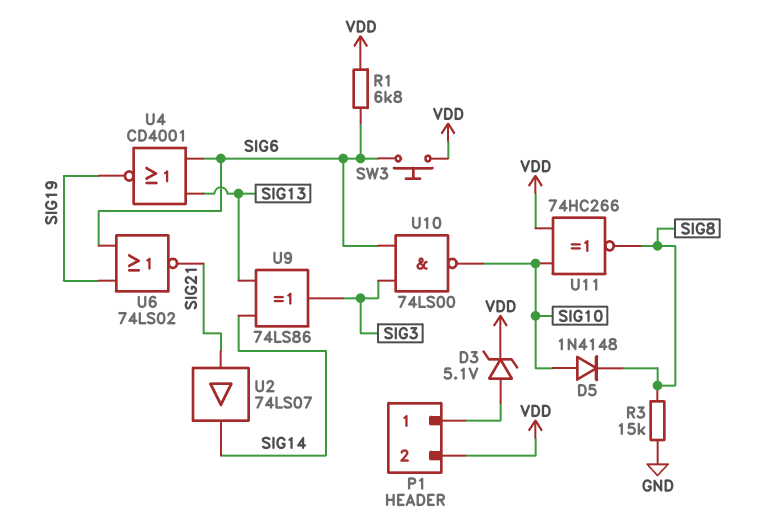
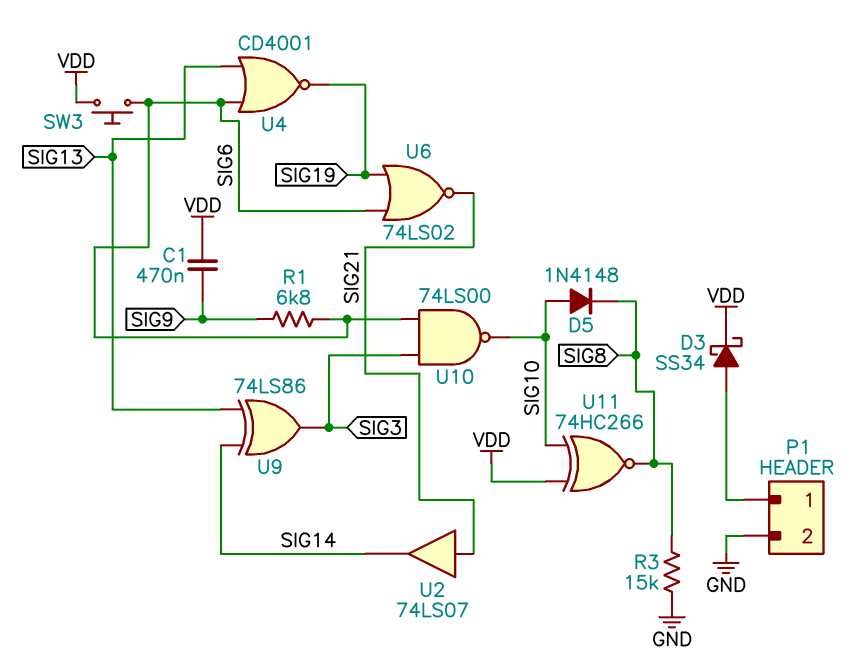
C1: none -> 470nF (SIG9, VDD)
D3: zener 5.1V (A P1/1, K VDD) -> schottky SS34 (A P1/1, K VDD)
P1 pin 2: VDD -> GND
R1: 6.8k (SIG6, VDD) -> 6.8k (SIG6, SIG9)

